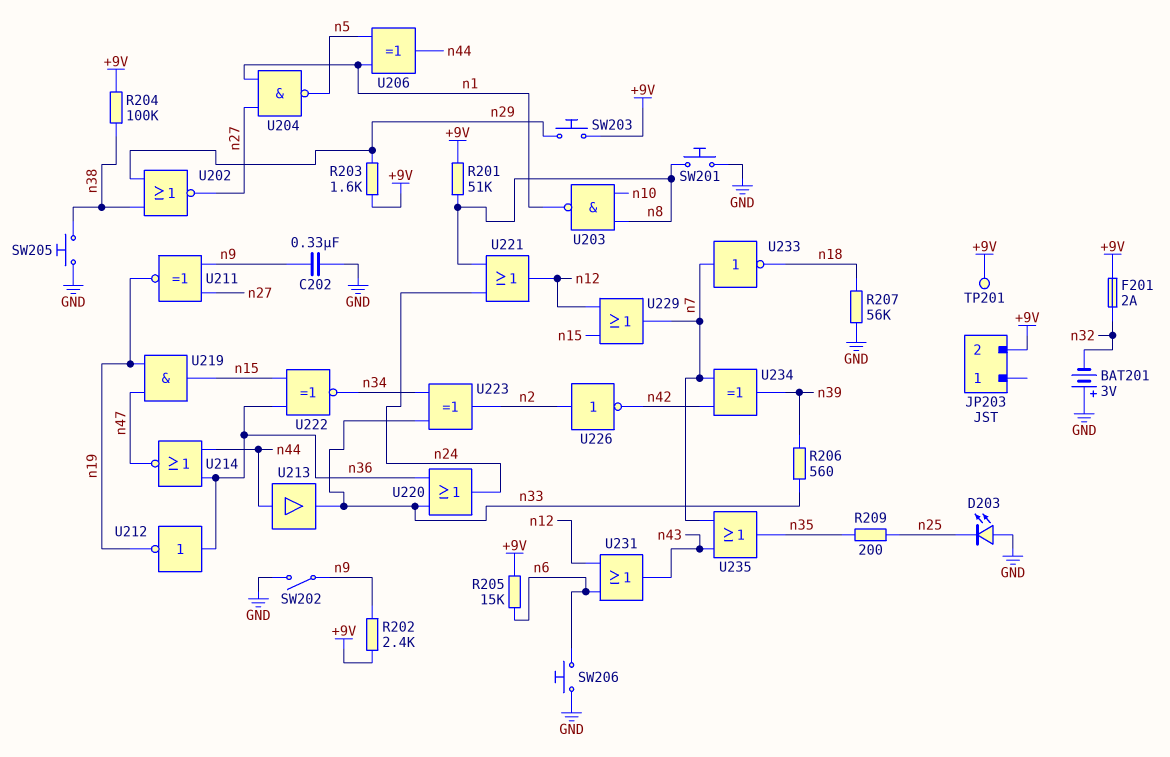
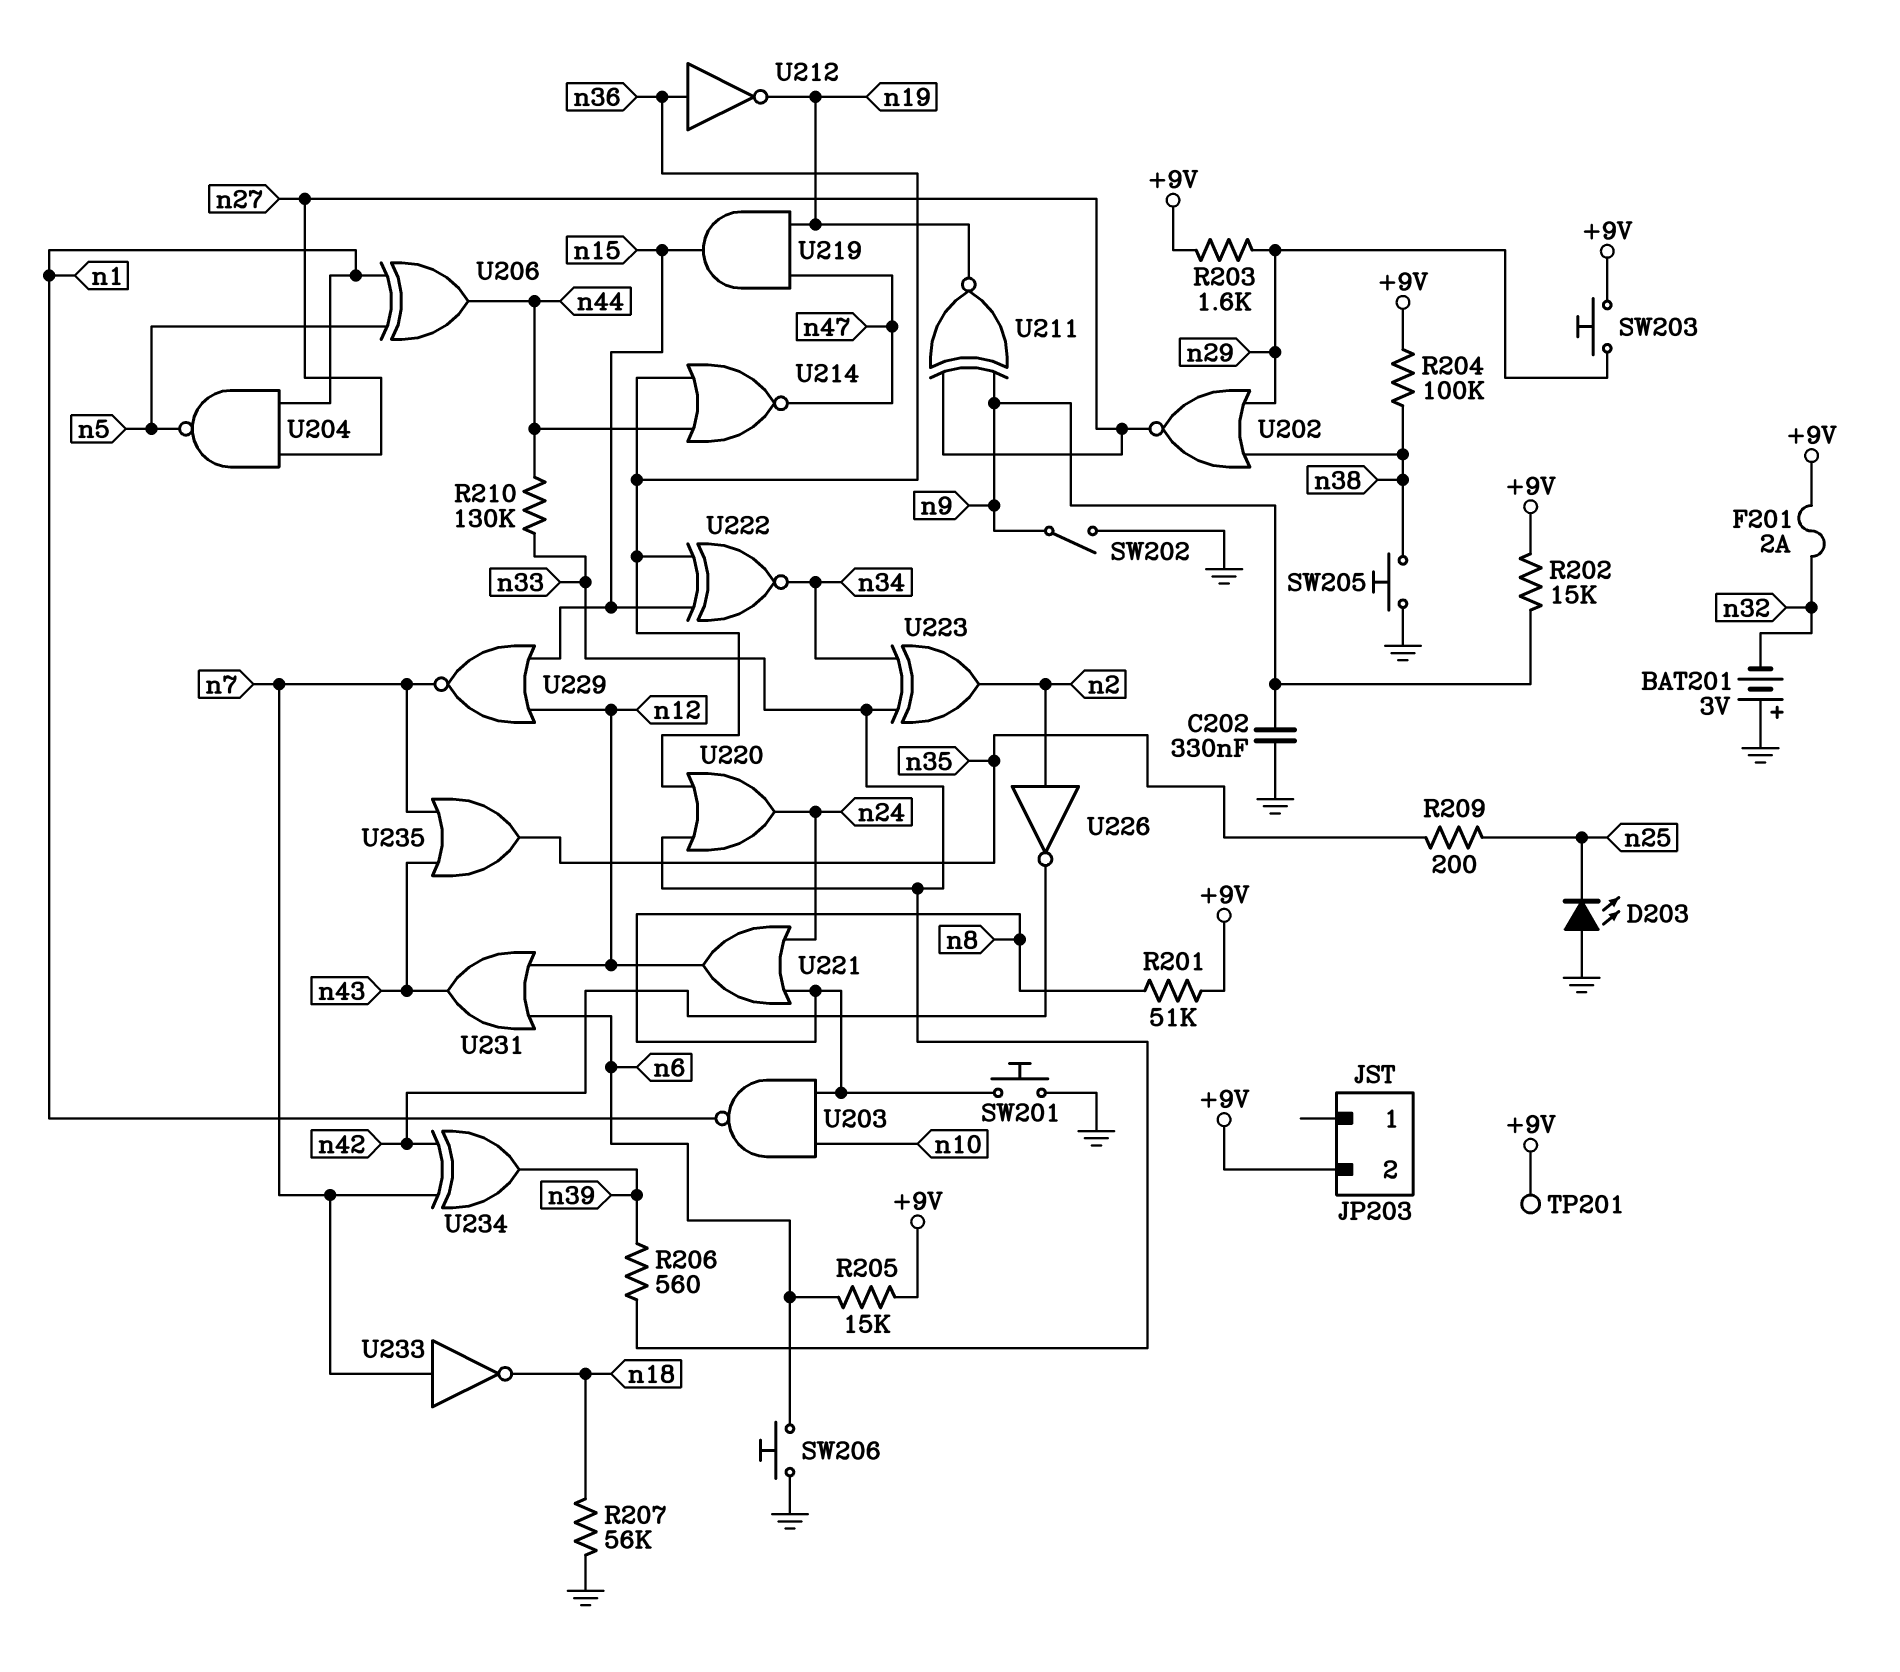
R202: 2.4k (+9V, n9) -> 15k (+9V, n9)
R210: none -> 130k (n33, n44)
U213: buffer (in n44, out n33) -> none
U229: OR (in n12, in n15, out n7) -> NOR (in n12, in n15, out n7)

